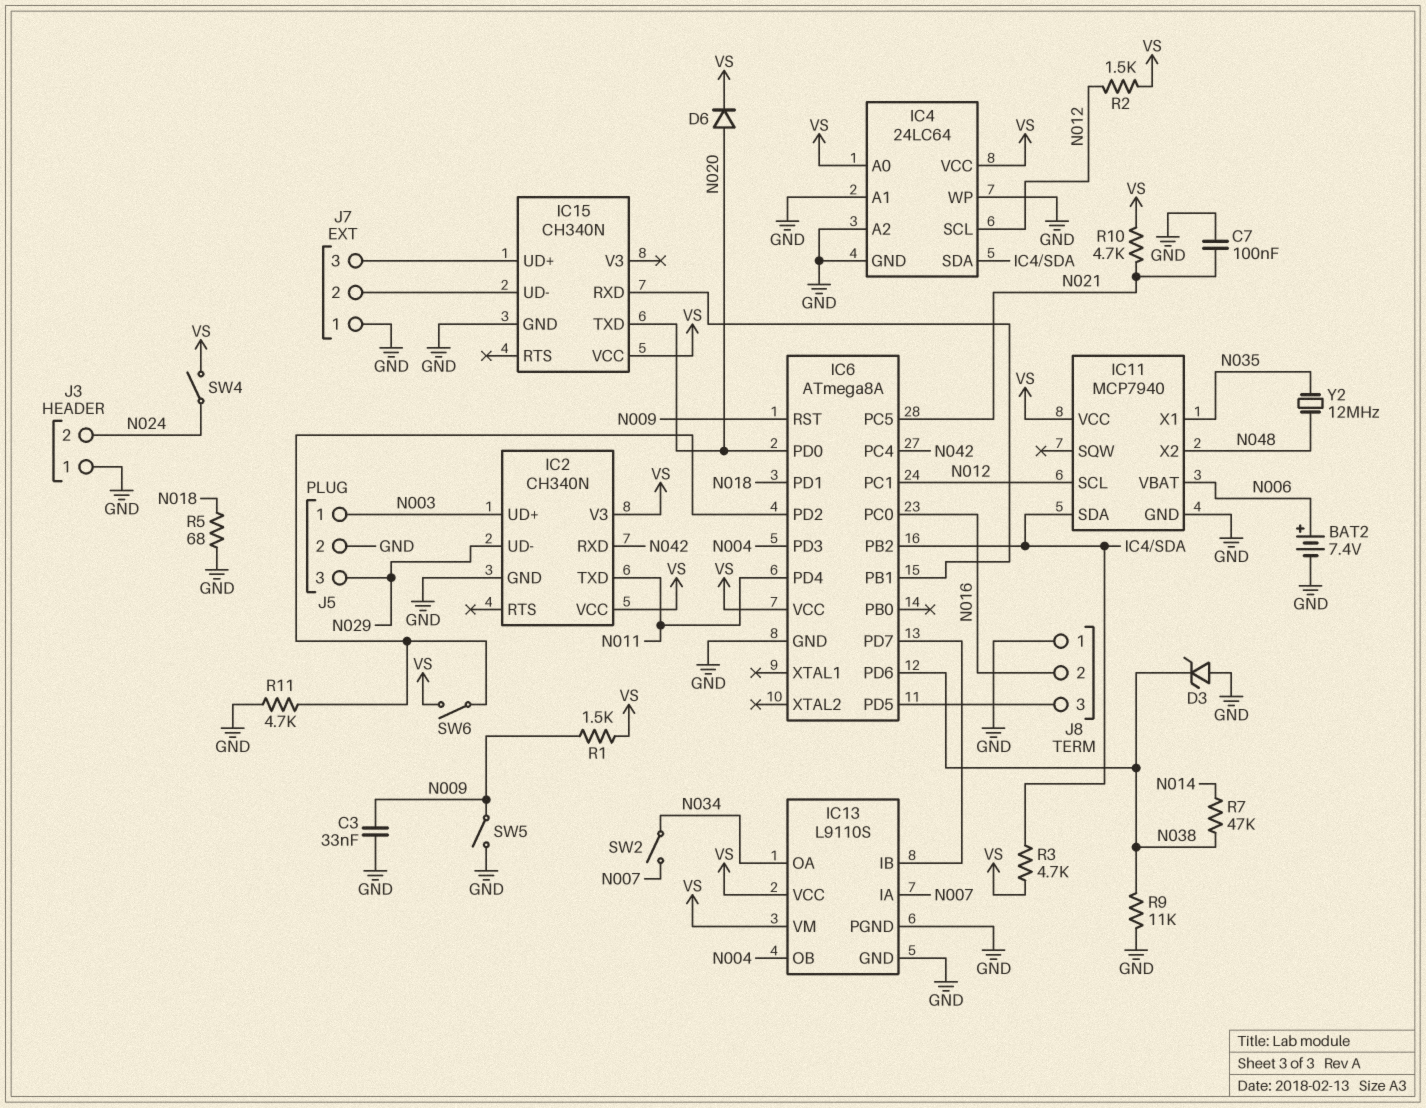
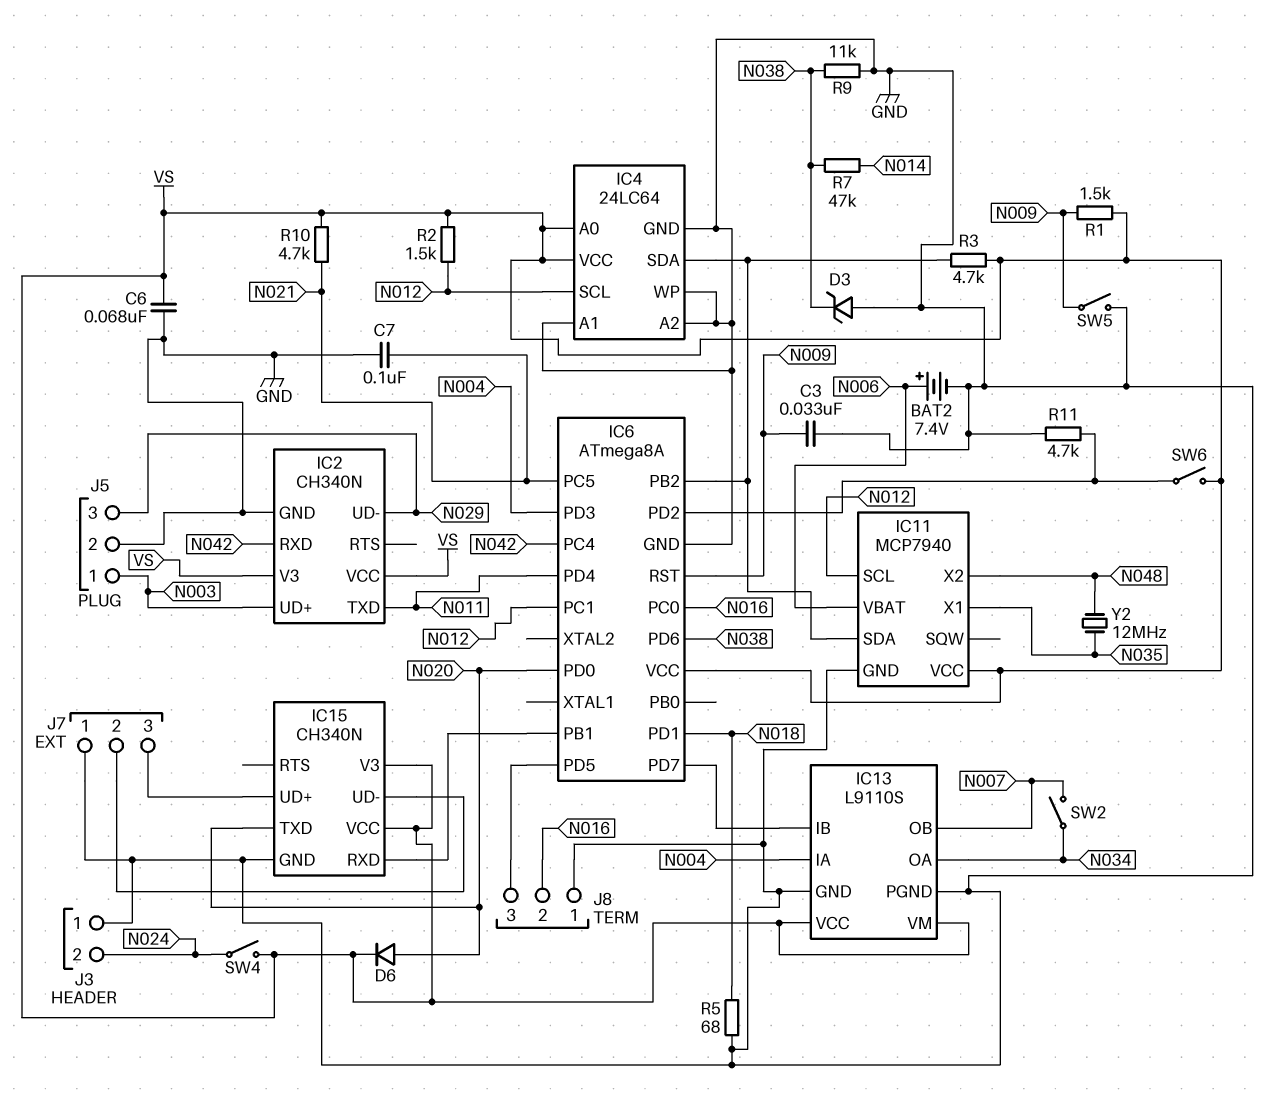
C6: none -> 68nF (GND, VS)
IC13 pin IA: N007 -> N004
IC13 pin OB: N004 -> N007
IC15 pin V3: none -> VS

